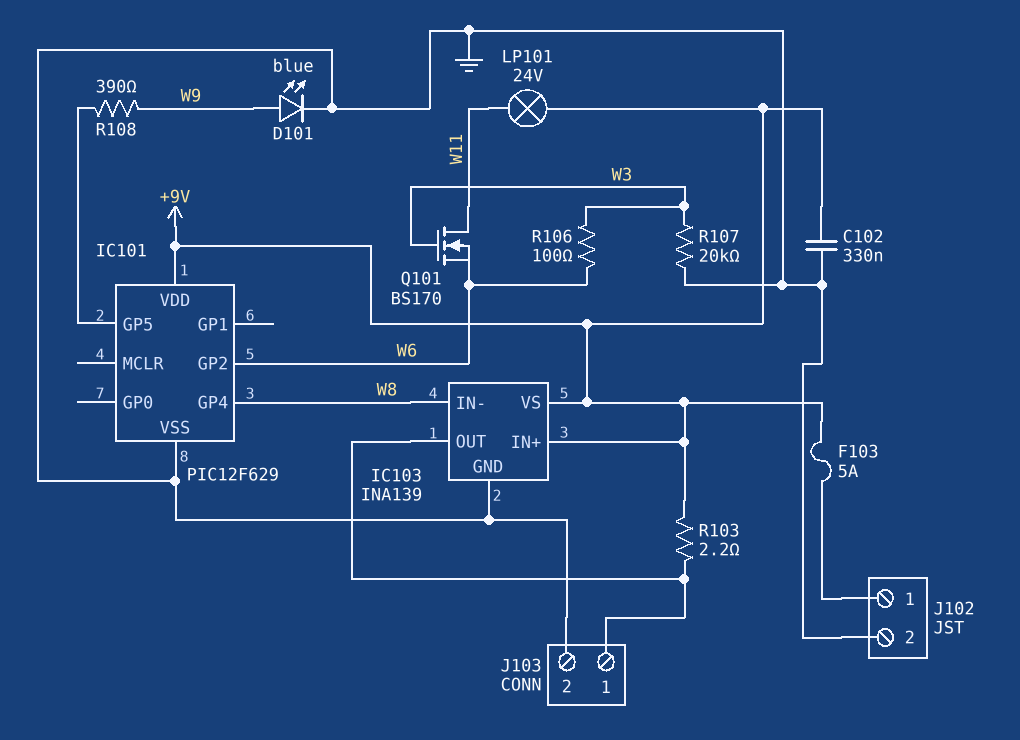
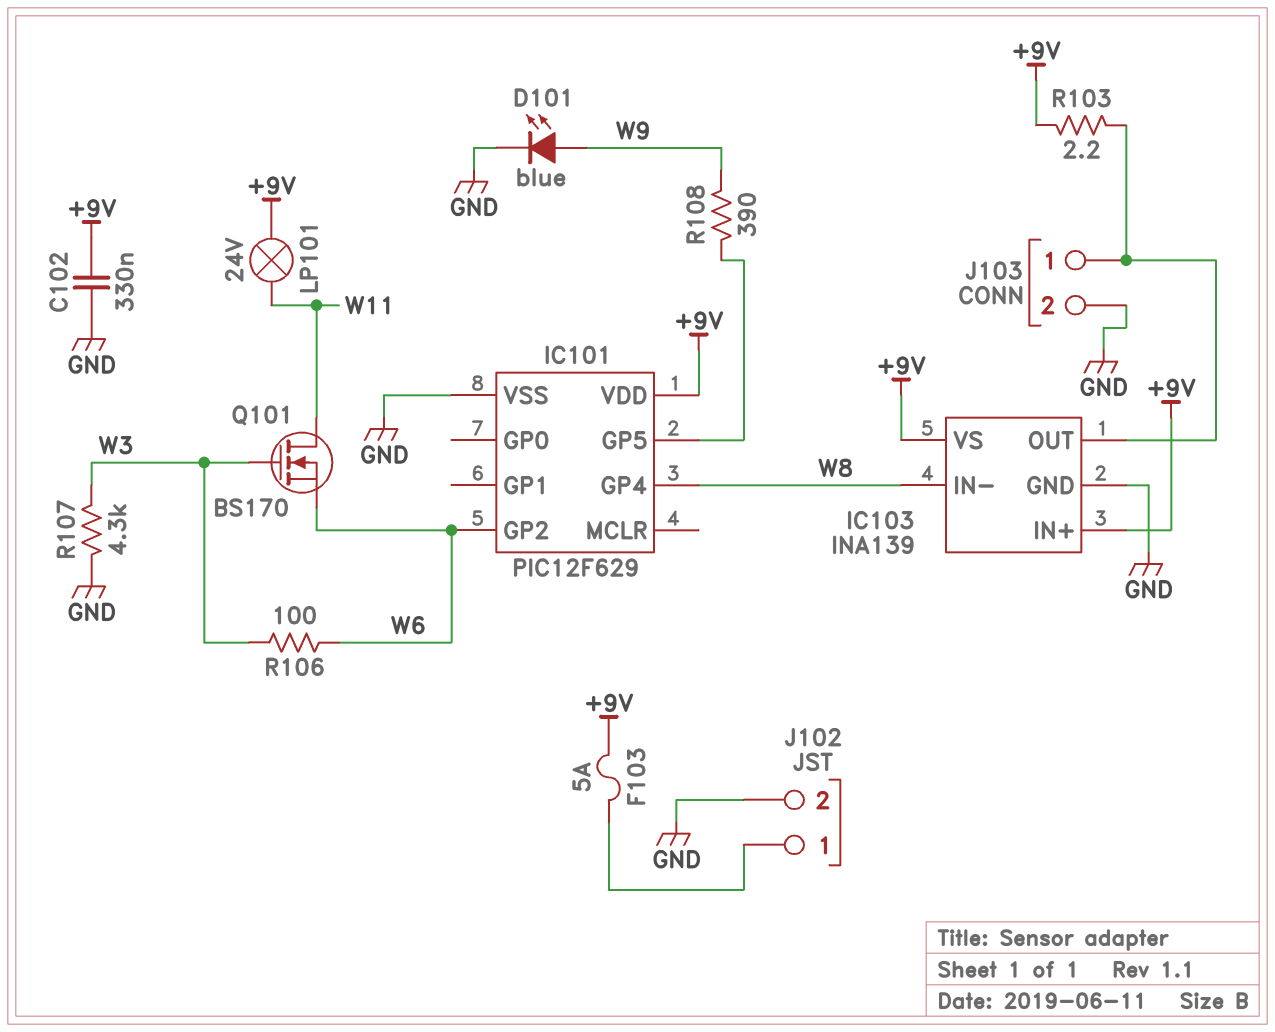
R107: 20k (GND, W3) -> 4.3k (GND, W3)

